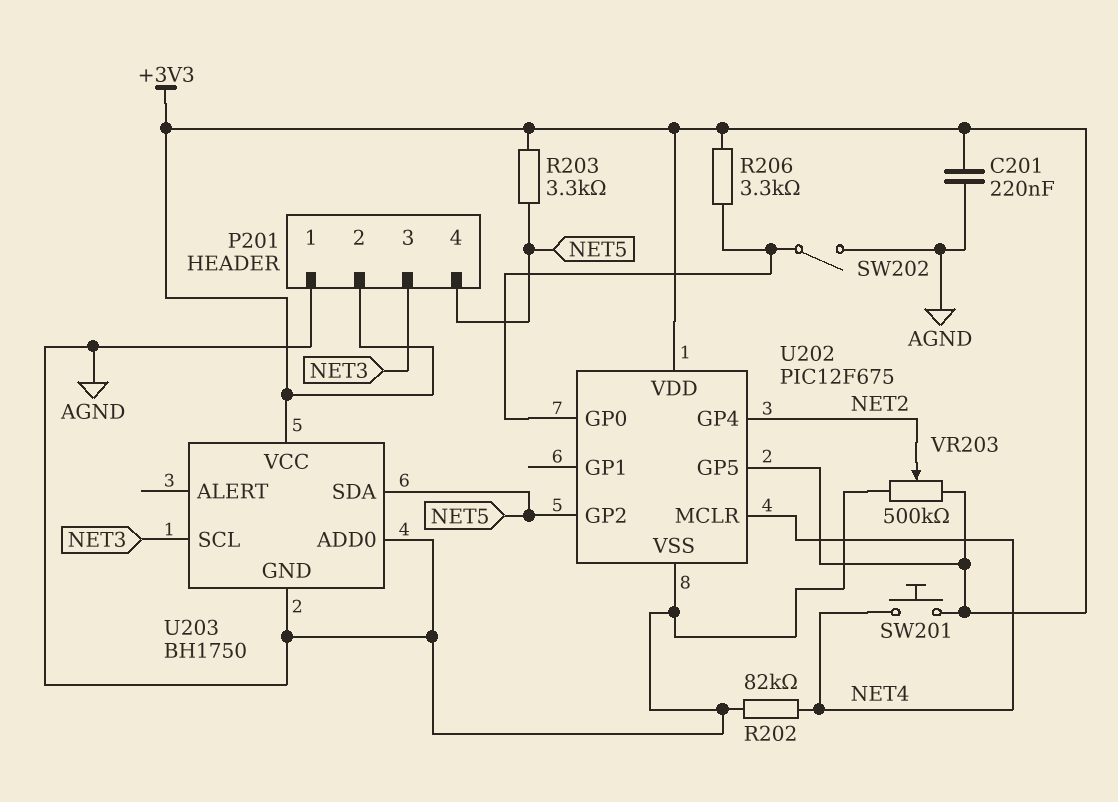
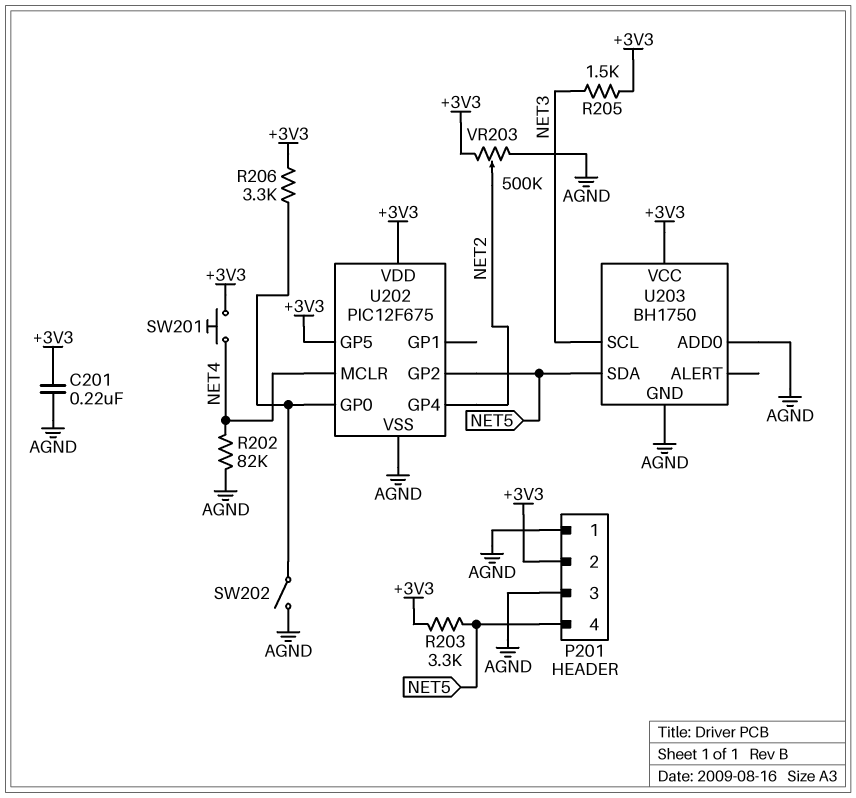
P201 pin 3: NET3 -> AGND
R205: none -> 1.5k (+3V3, NET3)

